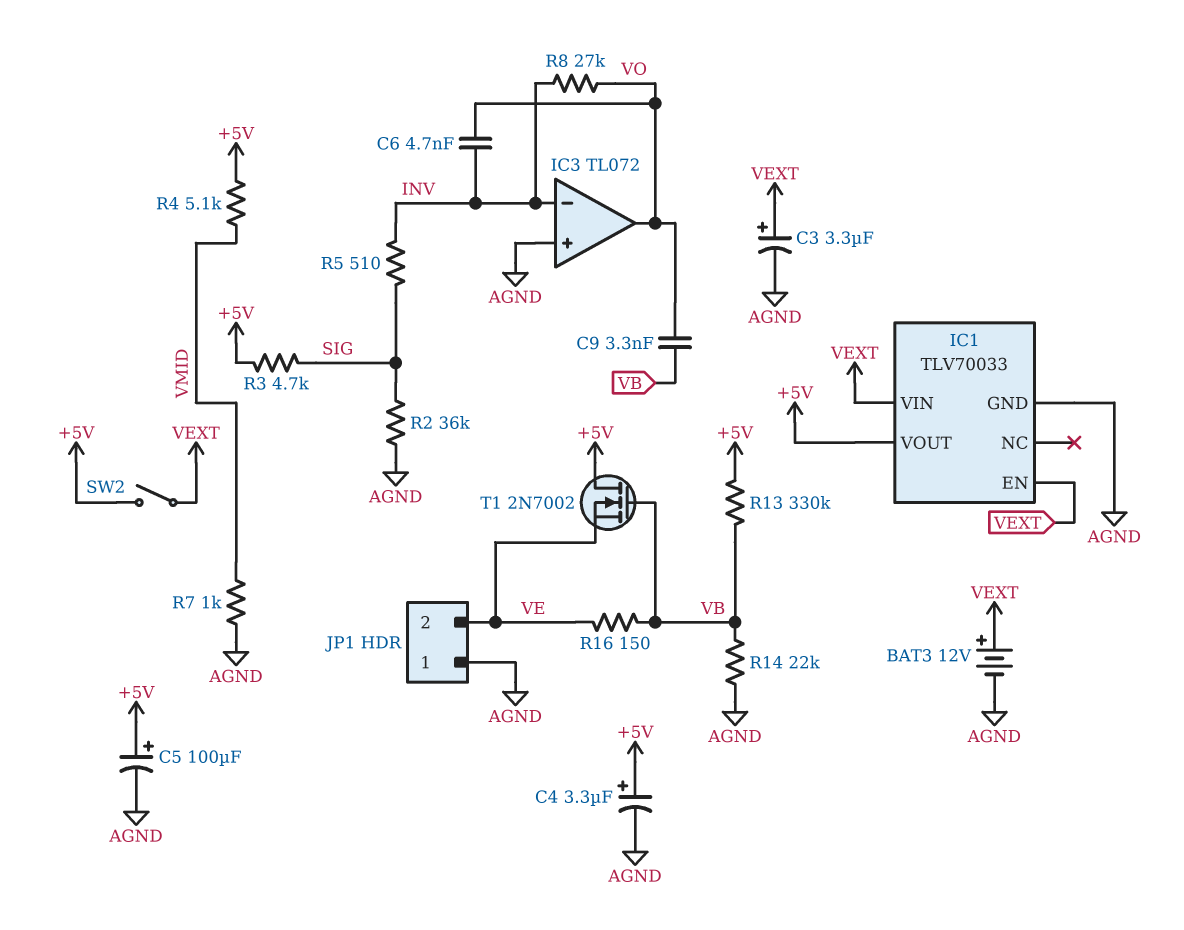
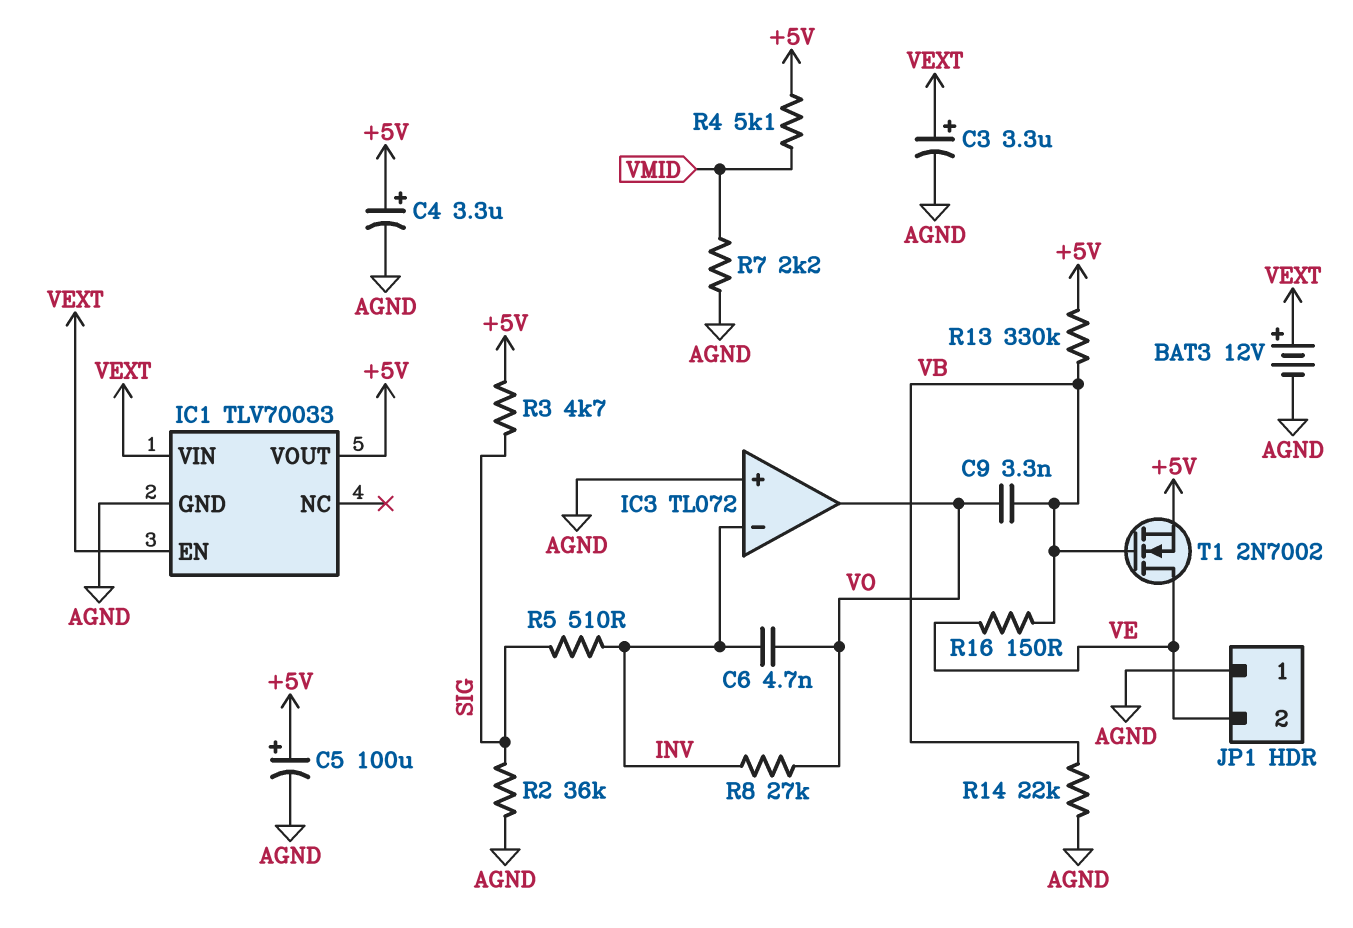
R7: 1k (AGND, VMID) -> 2.2k (AGND, VMID)
SW2: switch (+5V, VEXT) -> none
T1: NMOS 2N7002 (G VB, D +5V, S VE) -> NMOS 2N7002 (G VB, D VE, S +5V)

